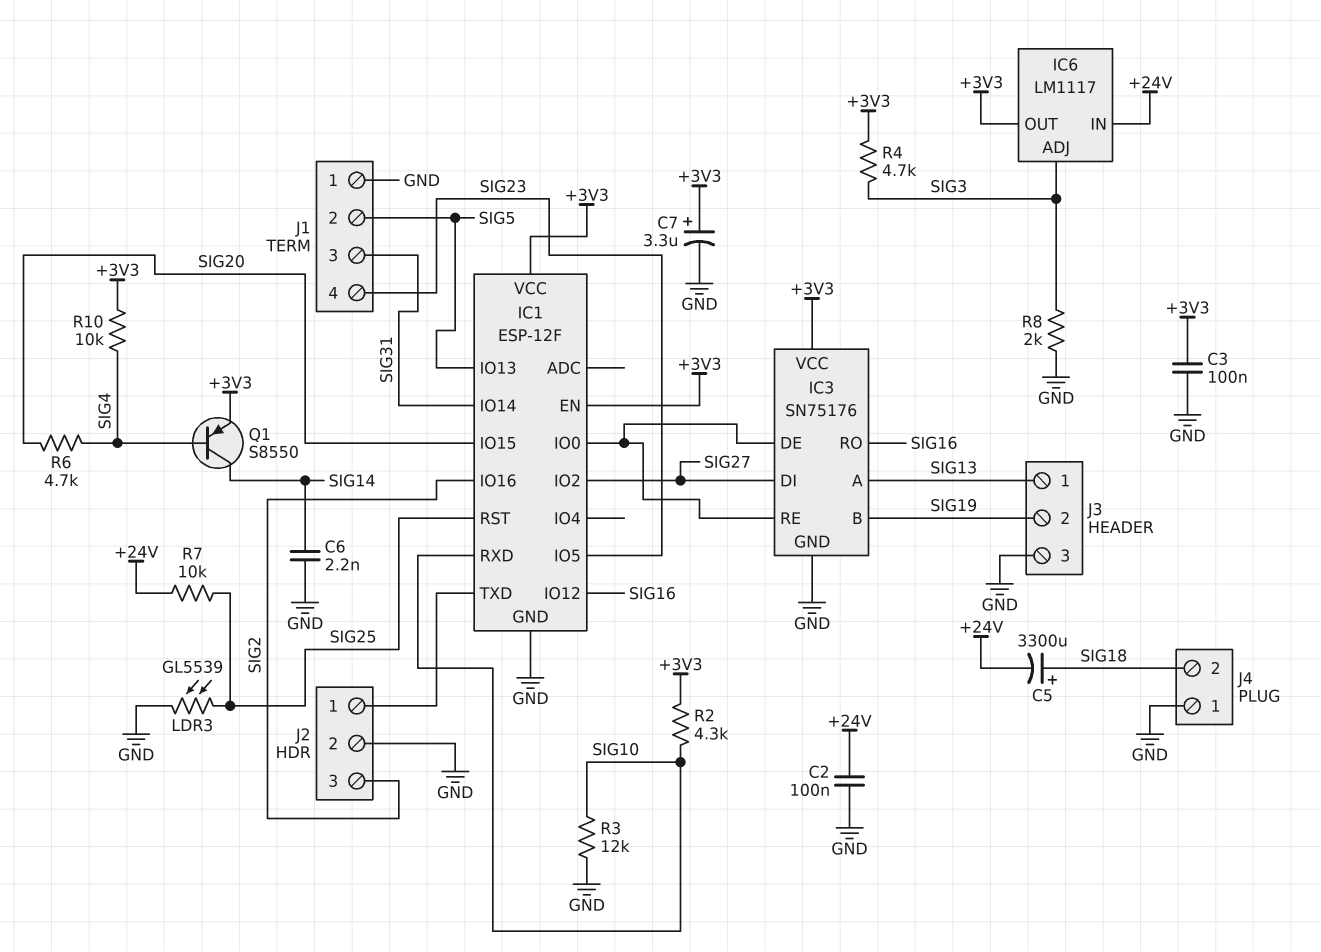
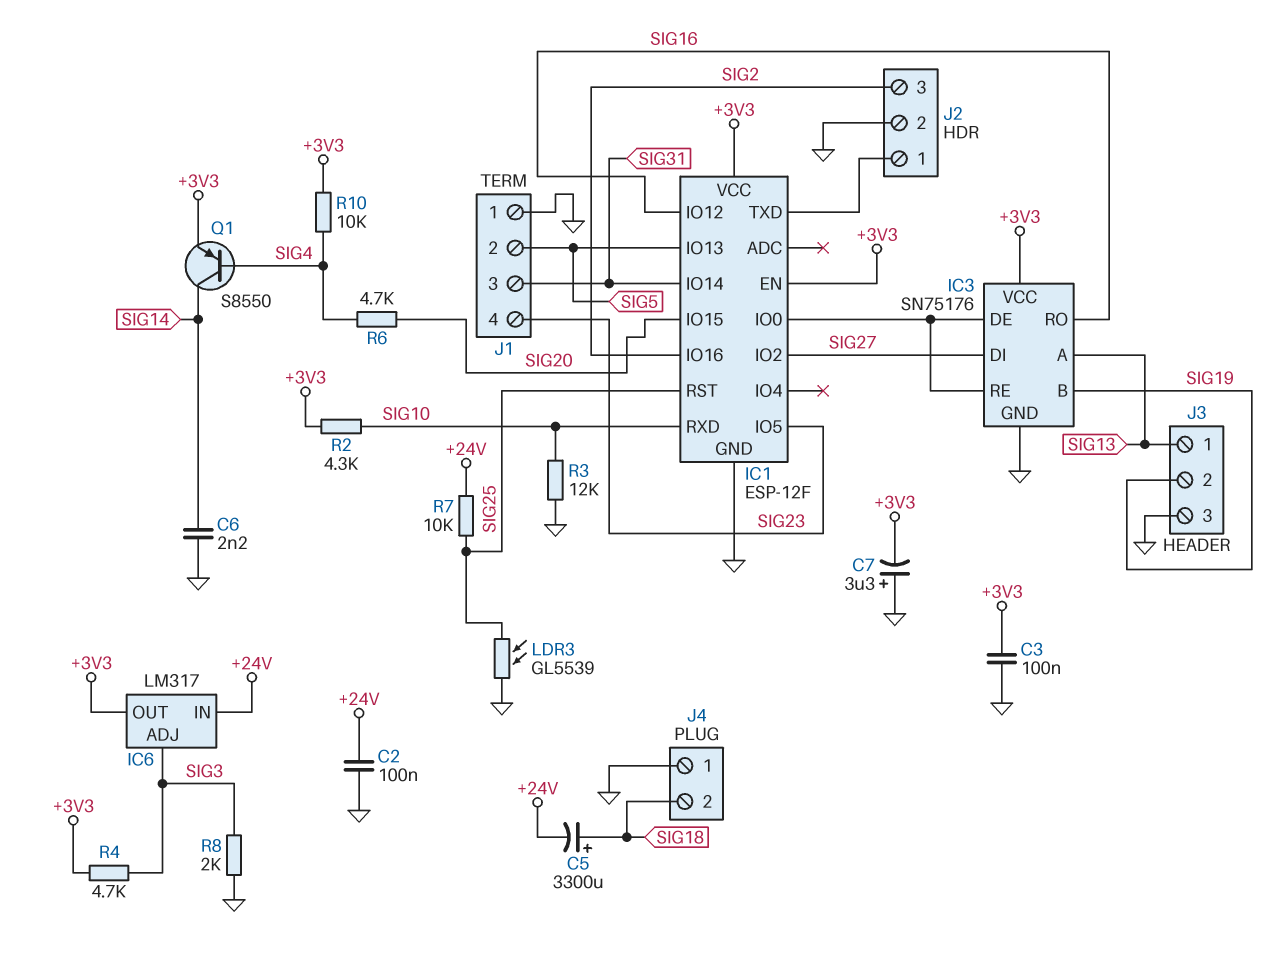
C7: 3.3uF (plus +3V3, minus GND) -> 3.3uF (plus GND, minus +3V3)
IC6: LM1117 -> LM317

